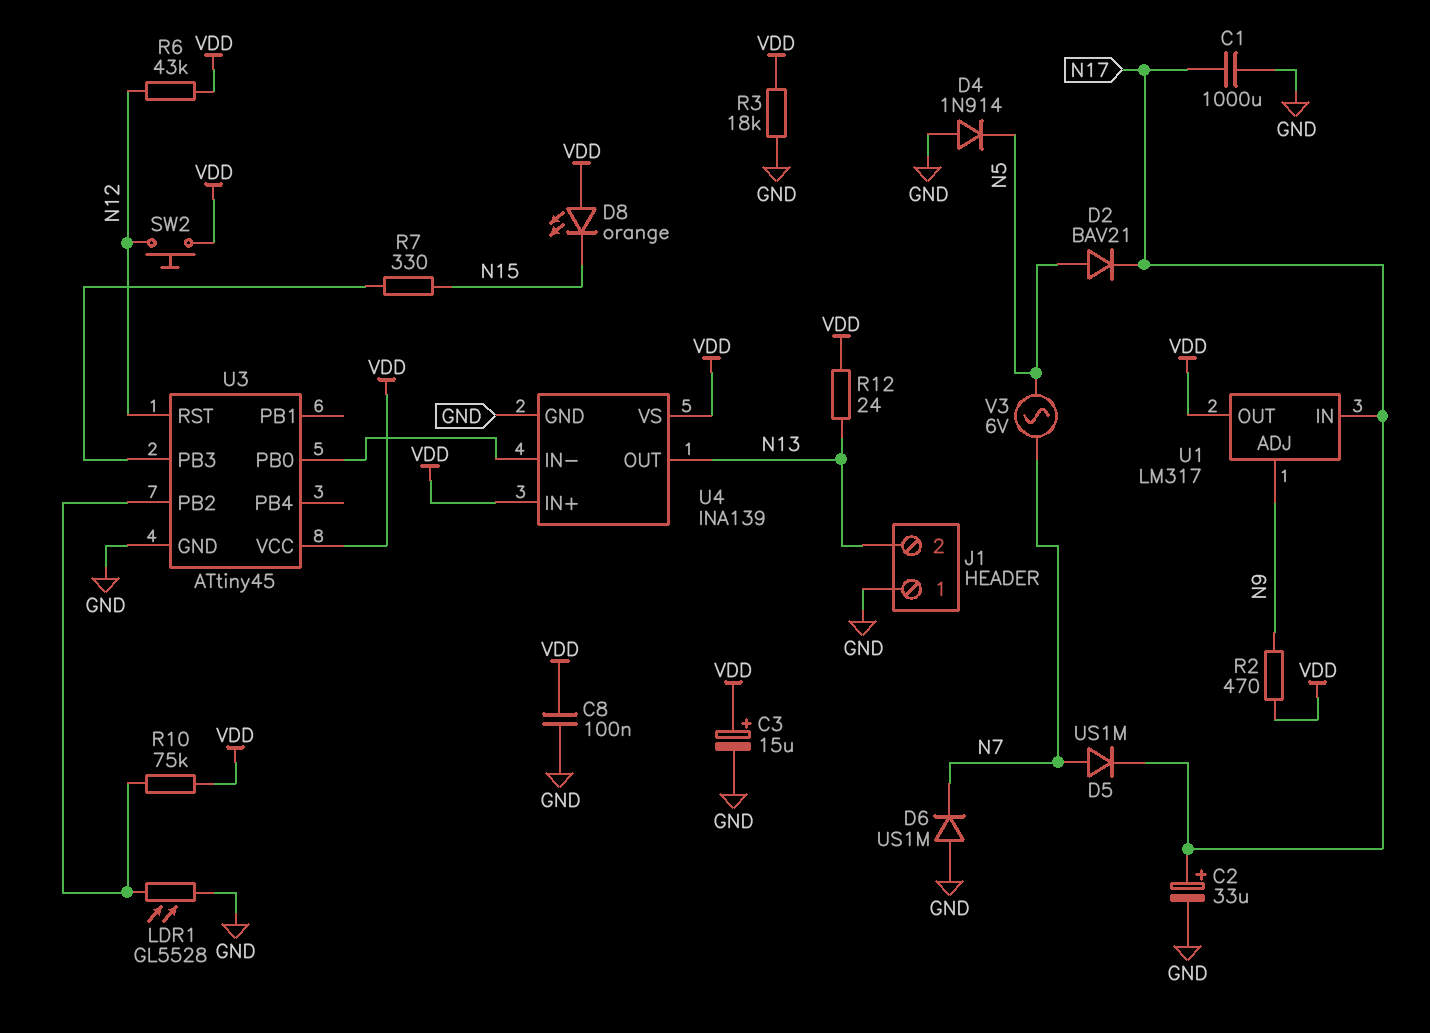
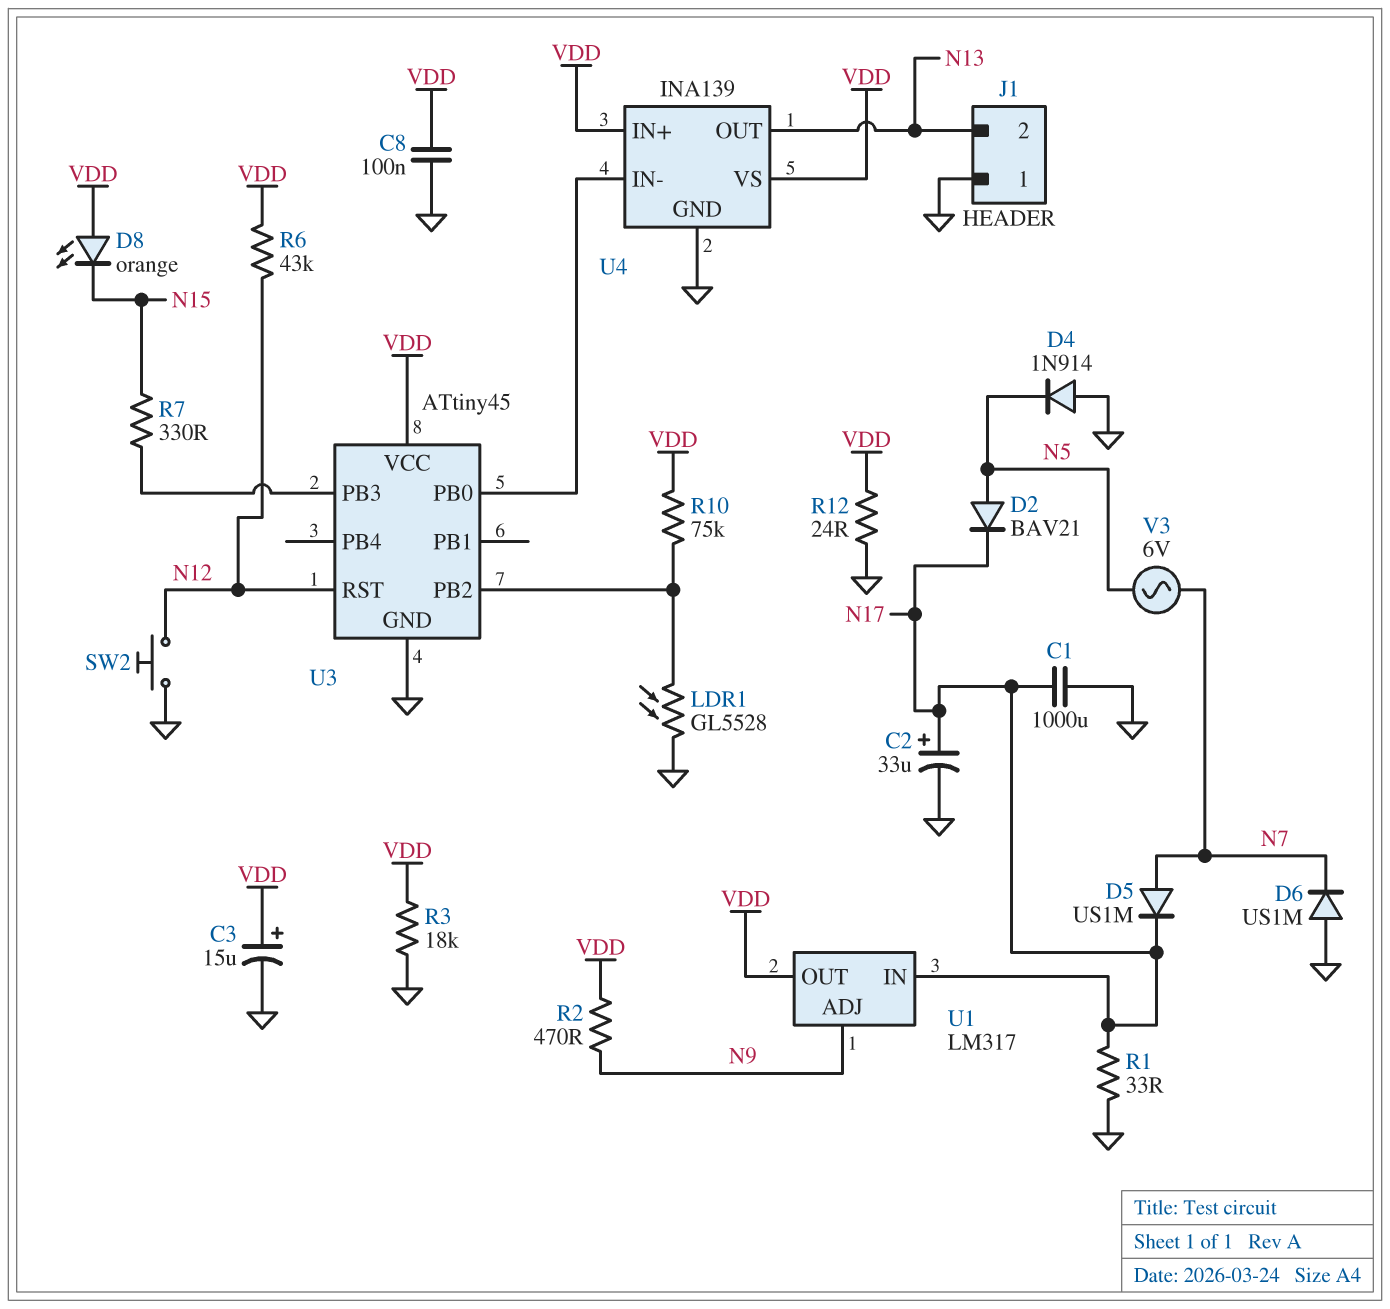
R1: none -> 33 (GND, N17)
R12: 24 (N13, VDD) -> 24 (GND, VDD)
SW2: button (N12, VDD) -> button (GND, N12)

